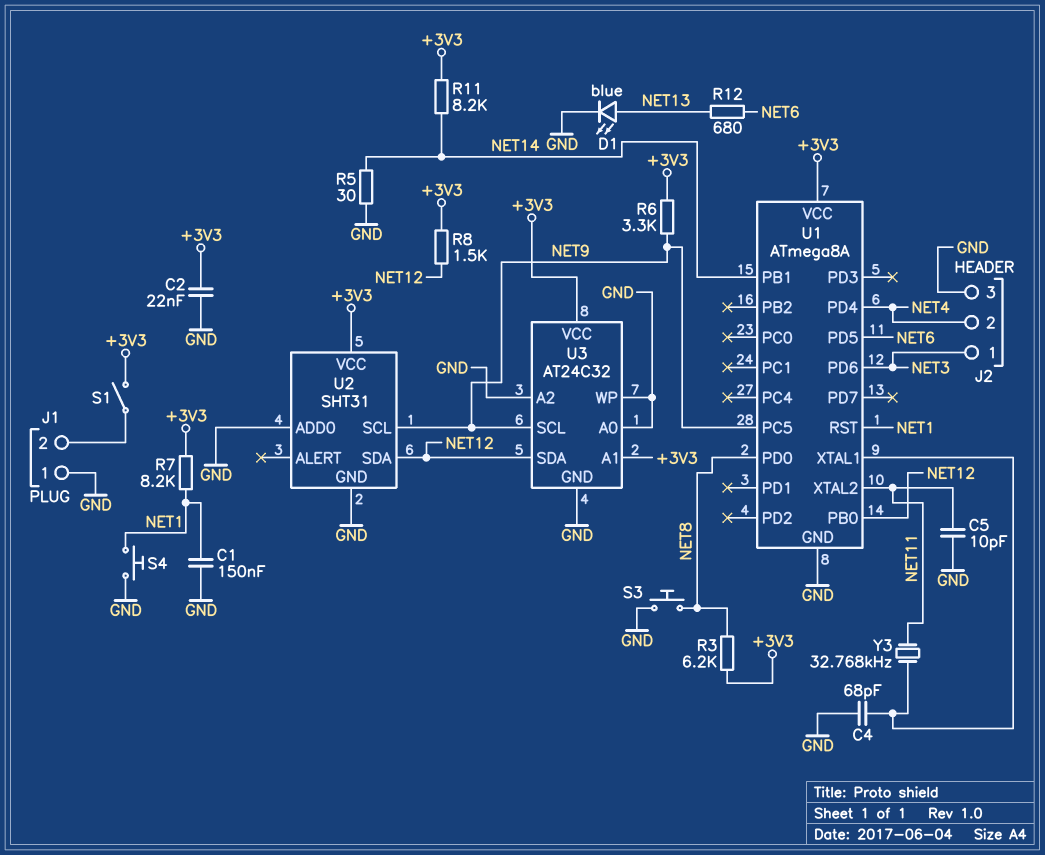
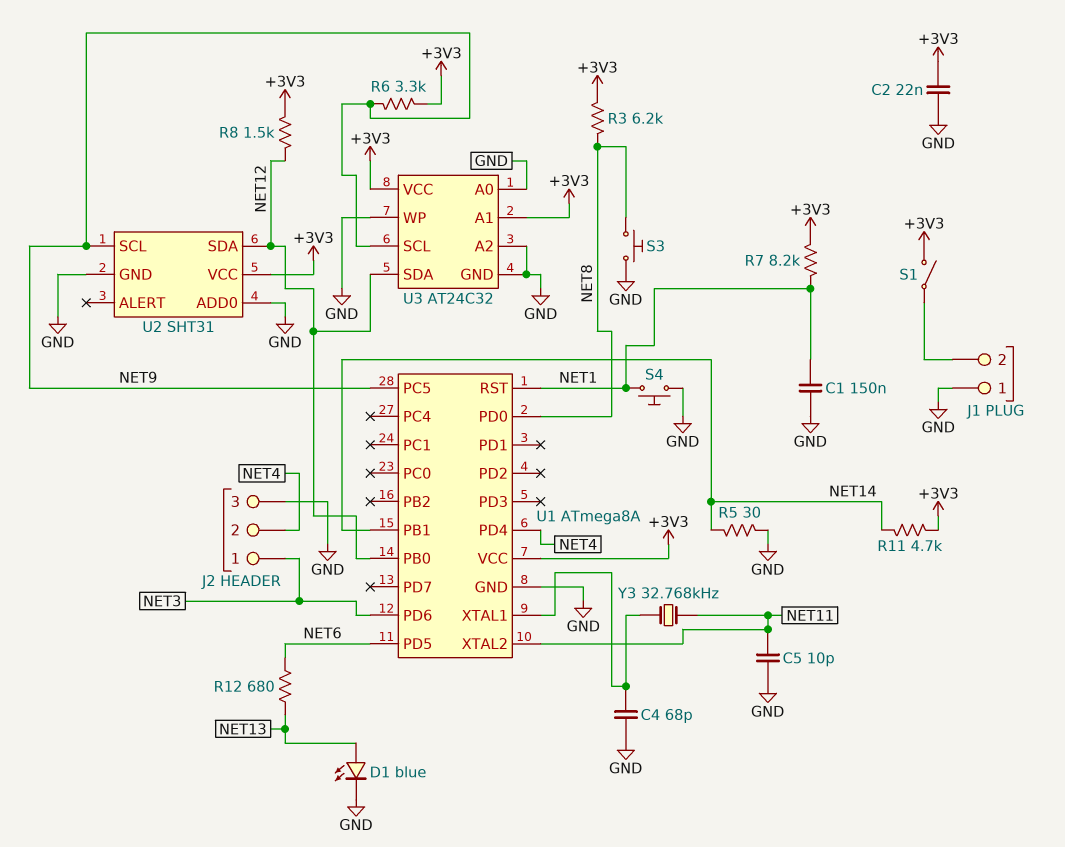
R11: 8.2k (+3V3, NET14) -> 4.7k (+3V3, NET14)

